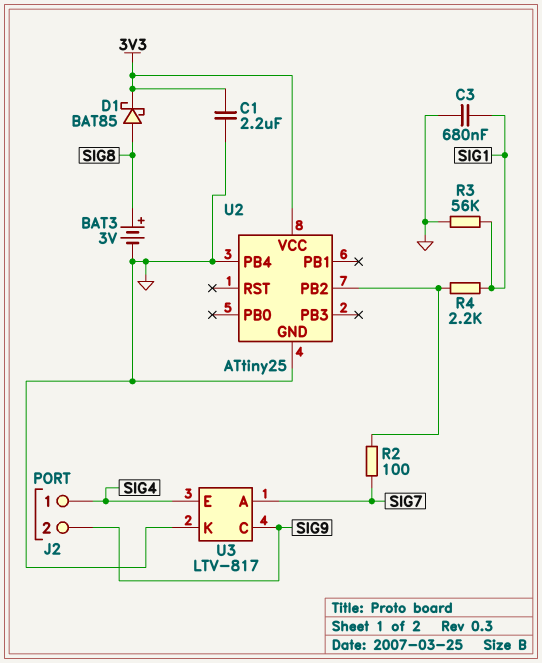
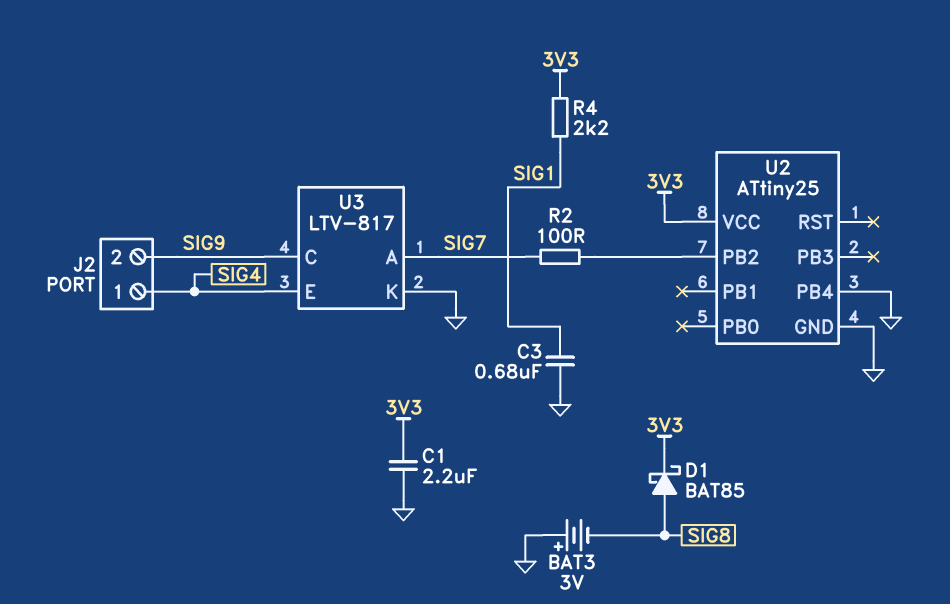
BAT3: 3V (plus SIG8, minus GND) -> 3V (plus GND, minus SIG8)
R3: 56k (GND, SIG1) -> none
R4: 2.2k (SIG1, U2/PB2) -> 2.2k (3V3, SIG1)

